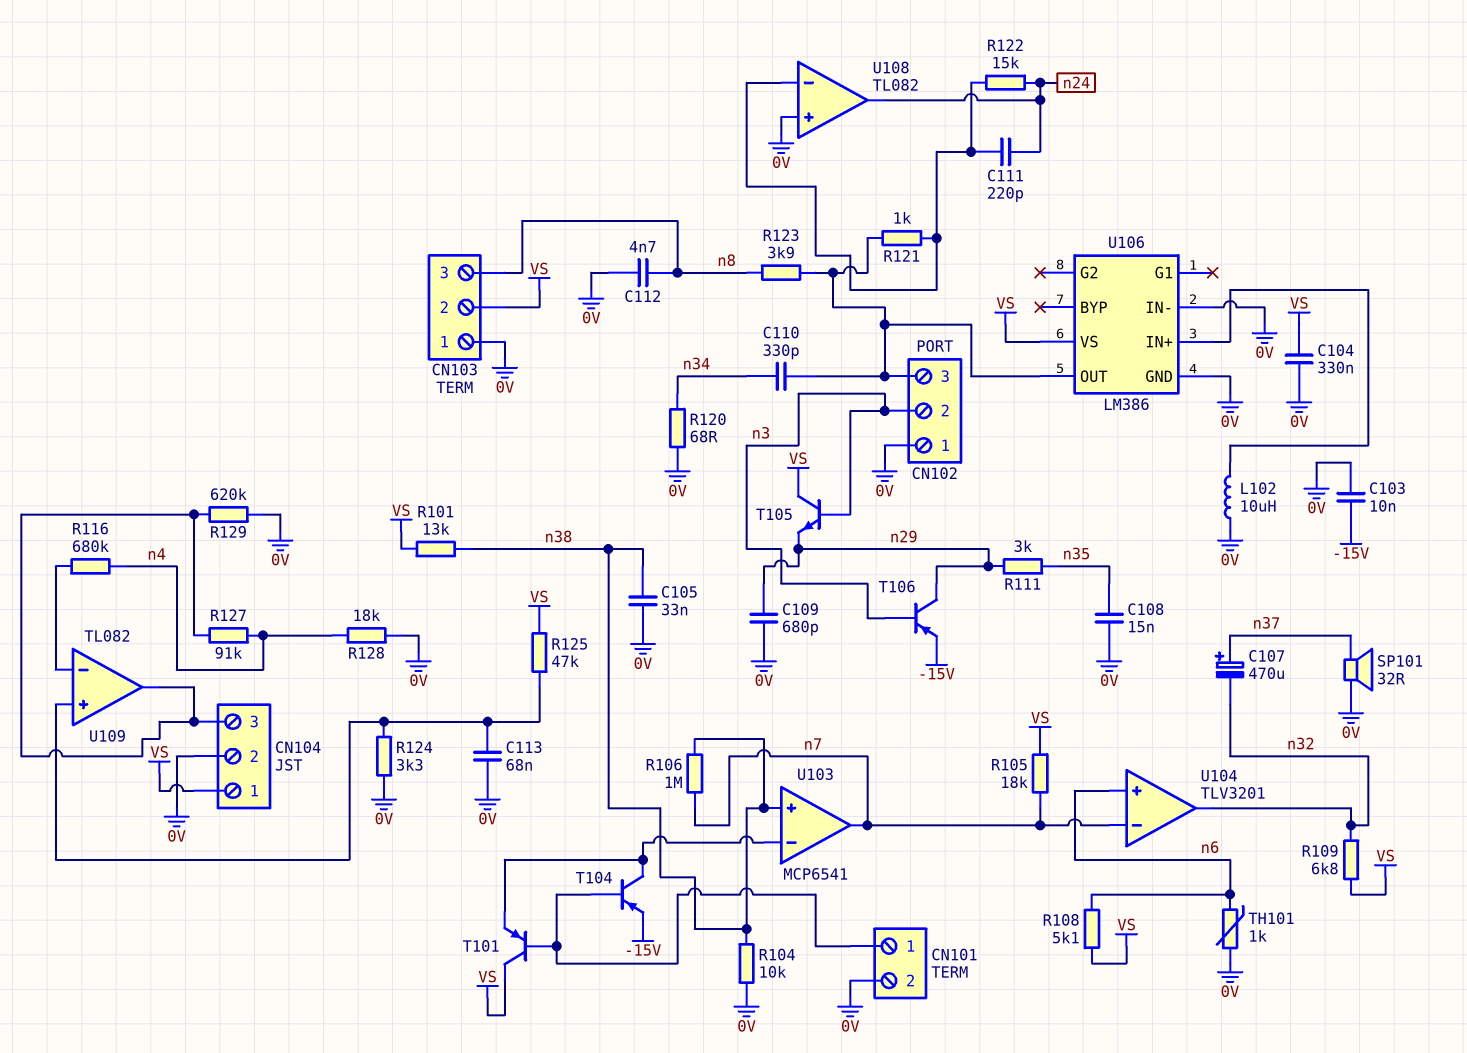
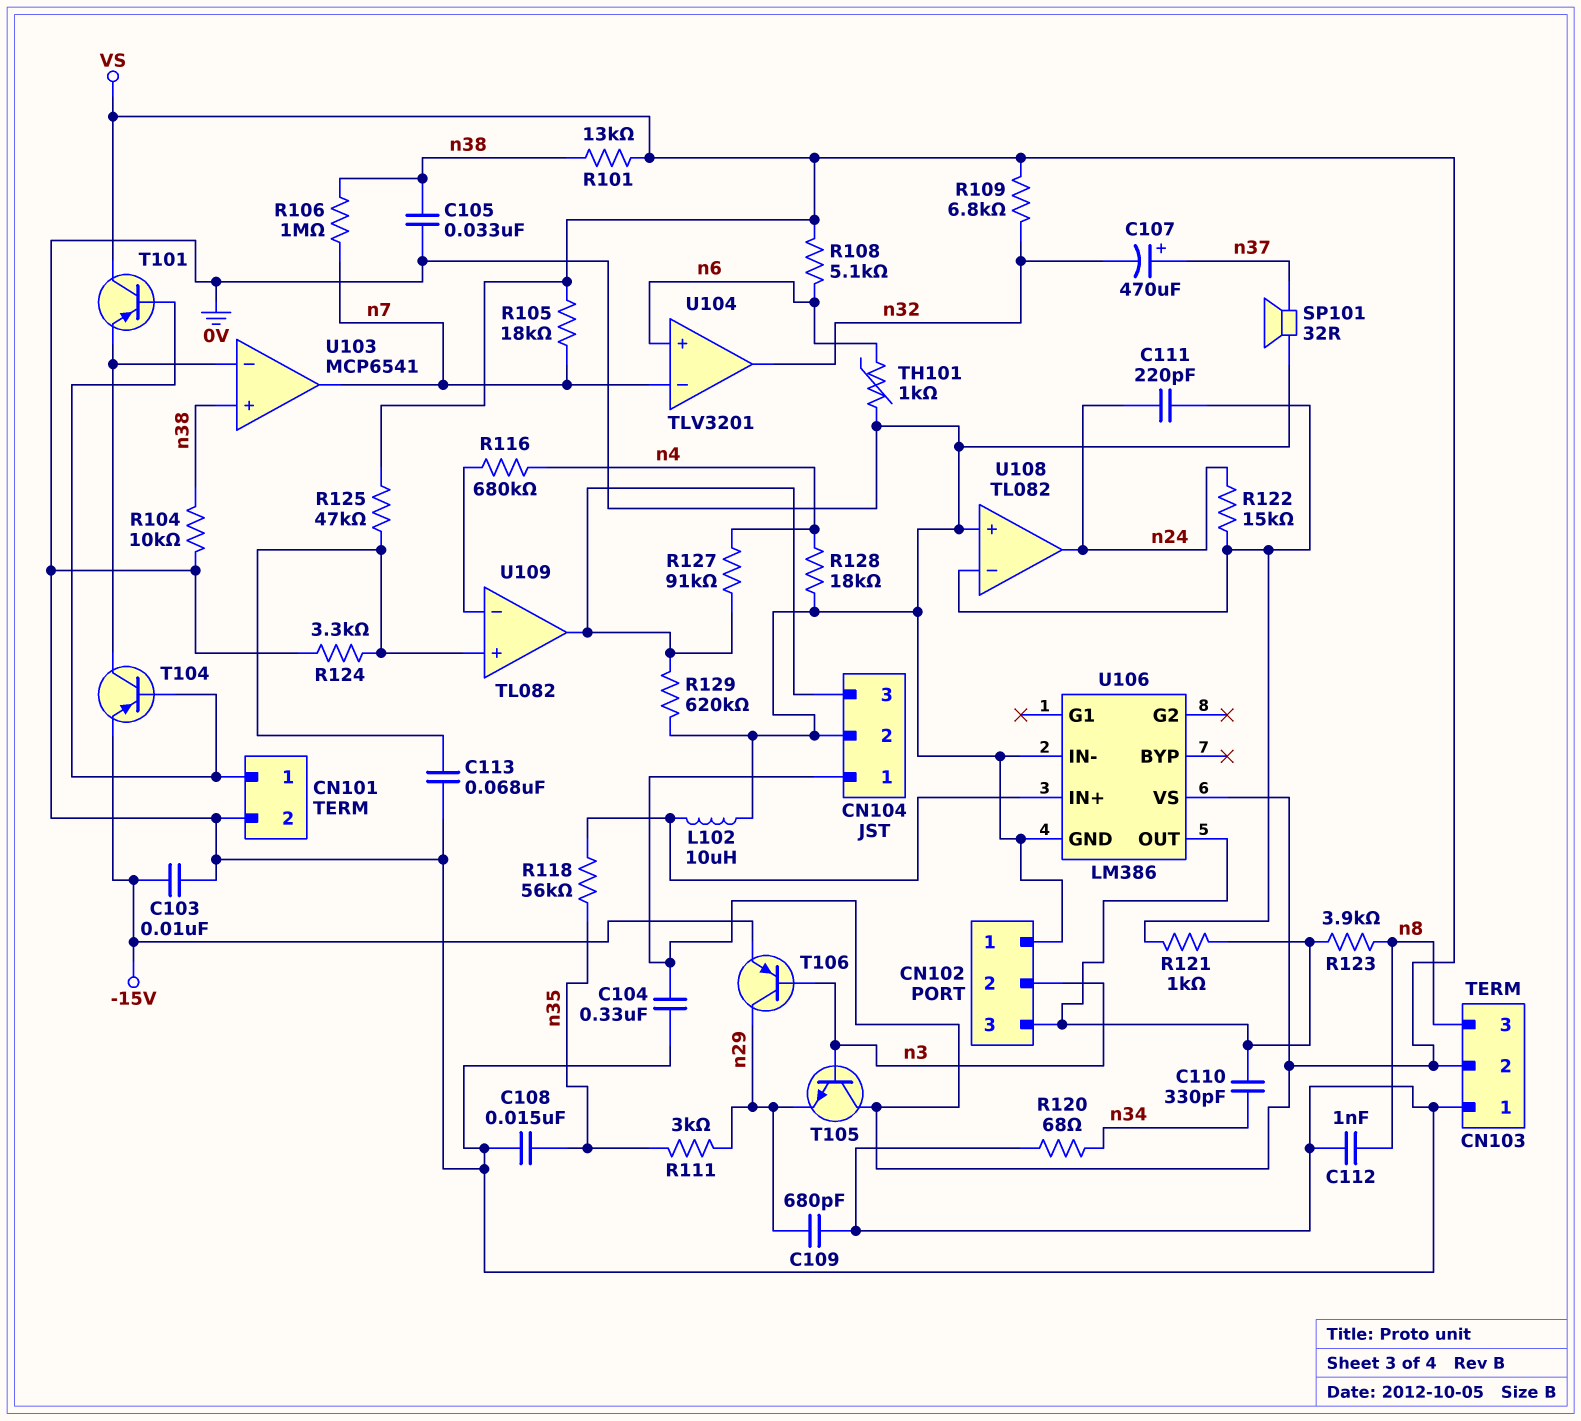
C112: 4.7nF (0V, n8) -> 1nF (0V, n8)
R118: none -> 56k (U106/IN+, n35)

